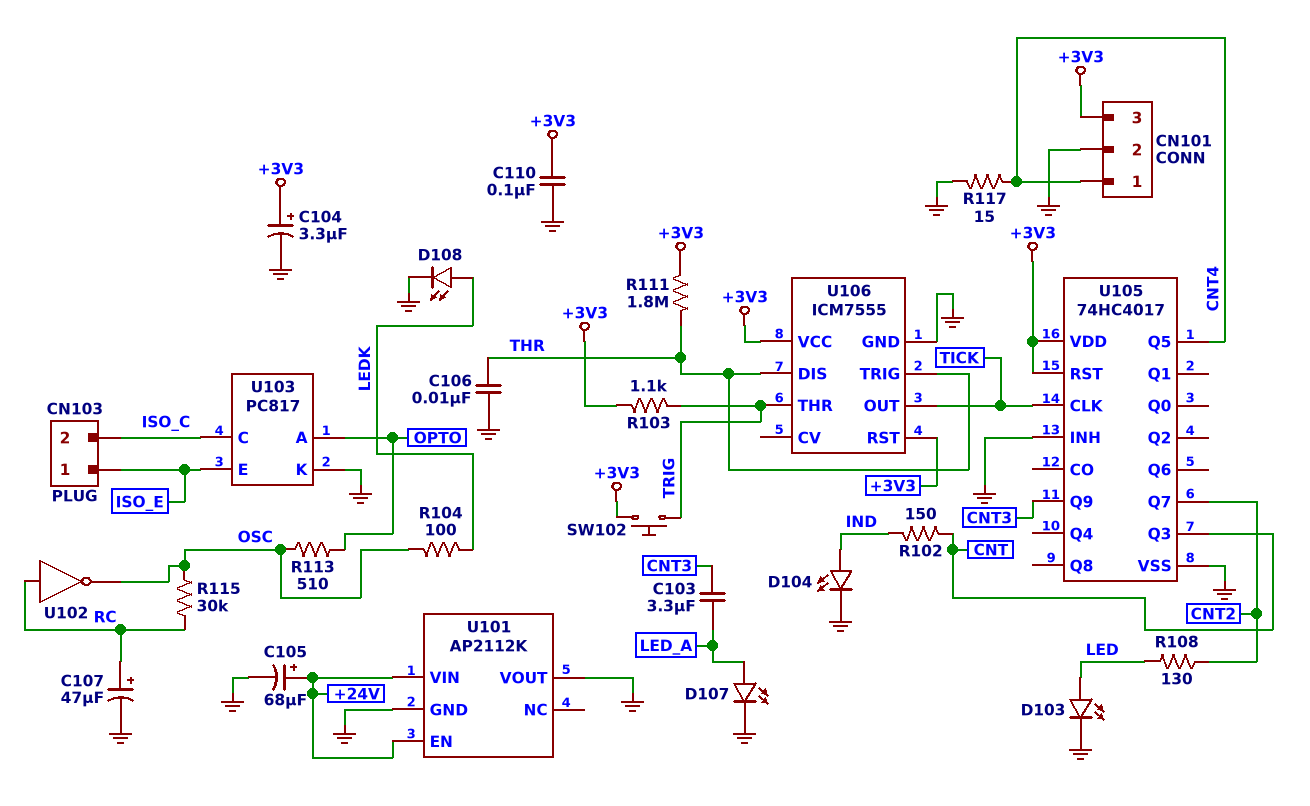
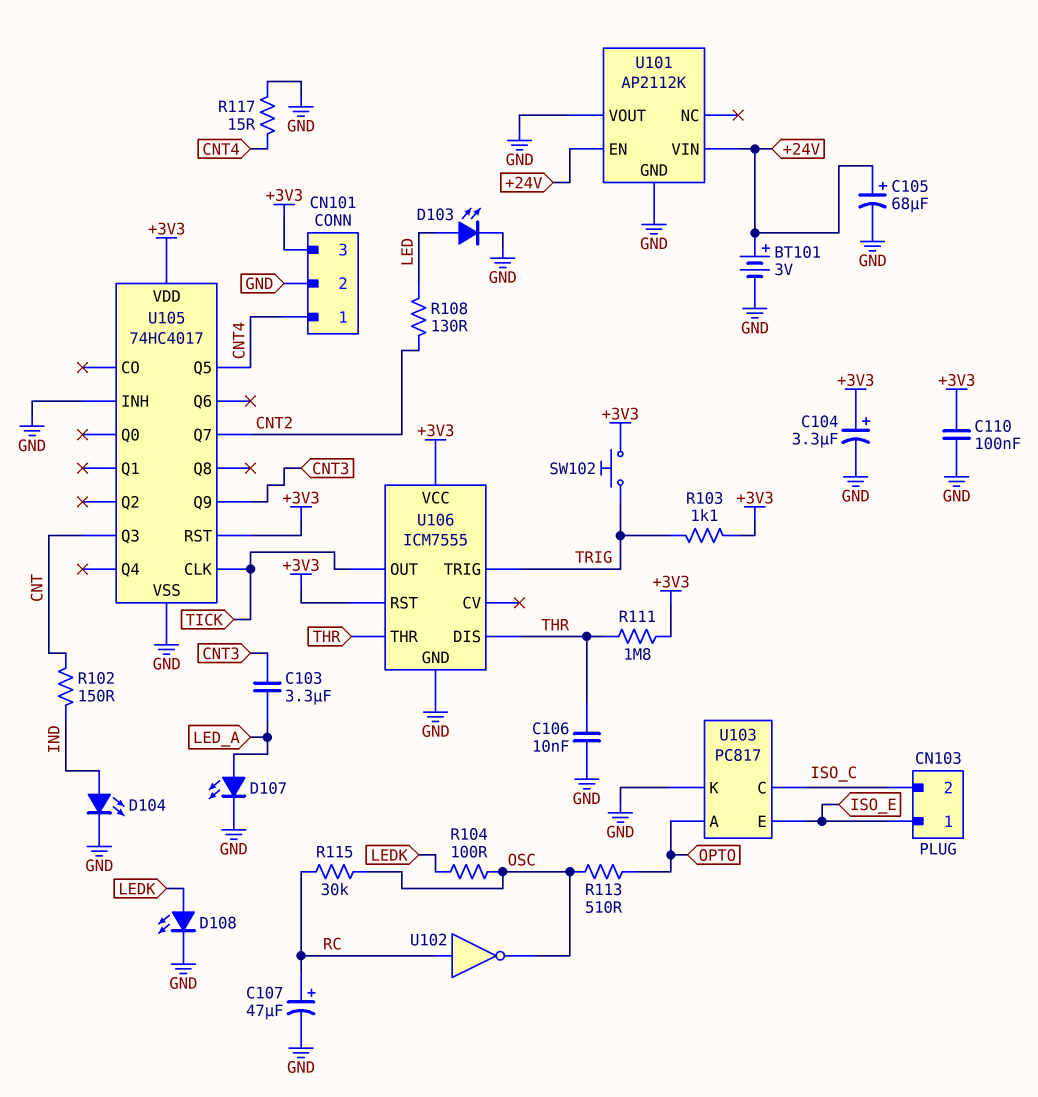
BT101: none -> 3V (plus +24V, minus GND)
U106 pin THR: TRIG -> THR
U106 pin TRIG: THR -> TRIG

